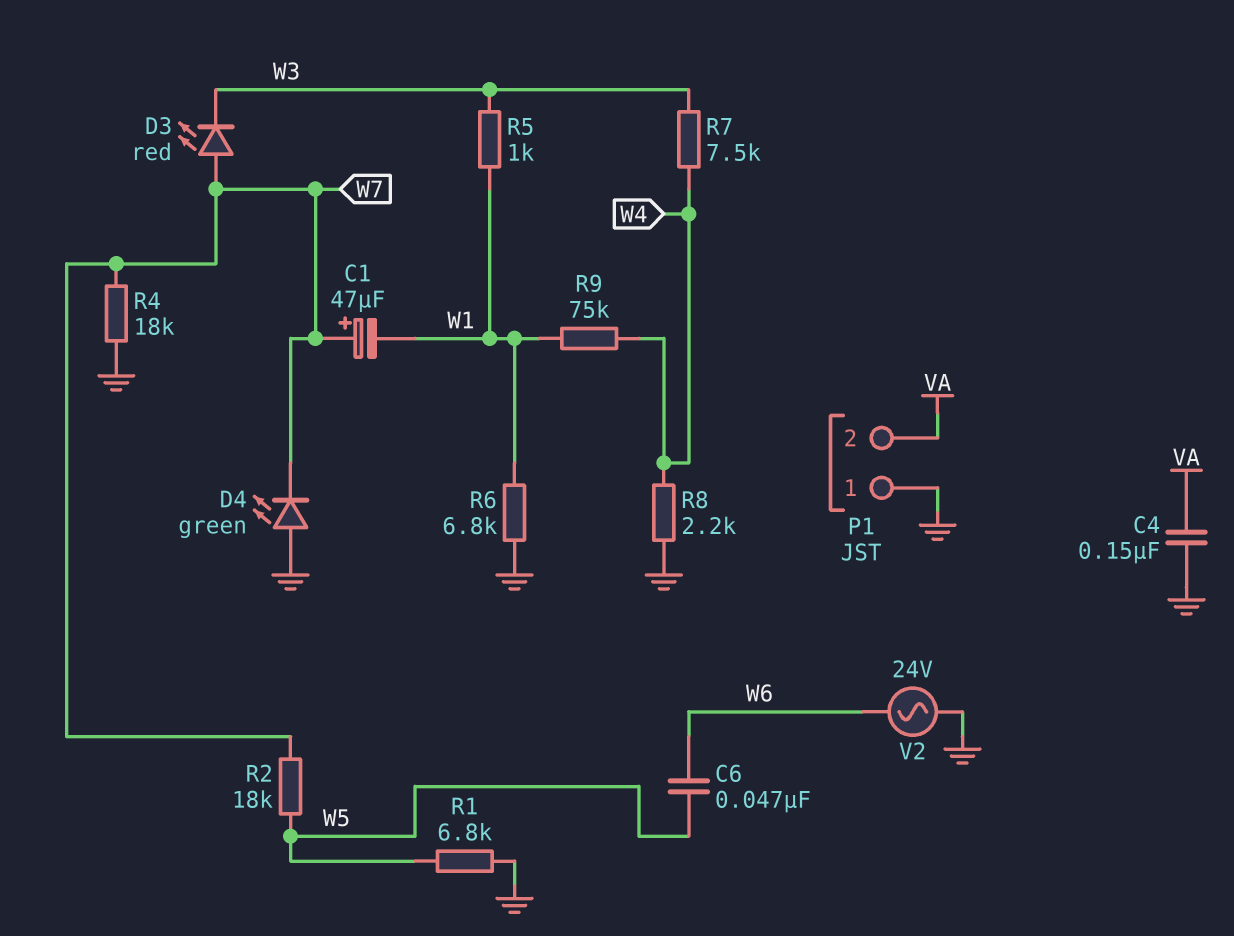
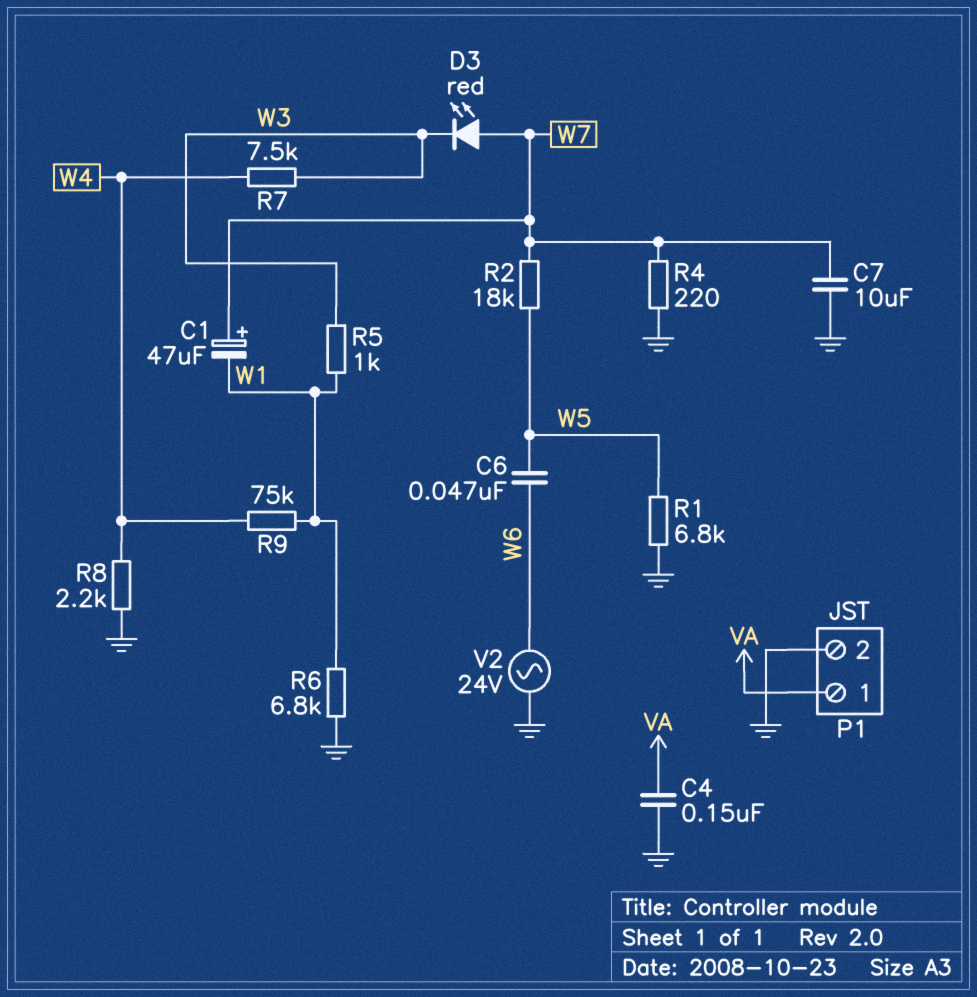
C7: none -> 10uF (GND, W7)
D4: LED green (A GND, K W7) -> none
P1 pin 1: GND -> VA
P1 pin 2: VA -> GND
R4: 18k (GND, W7) -> 220 (GND, W7)

